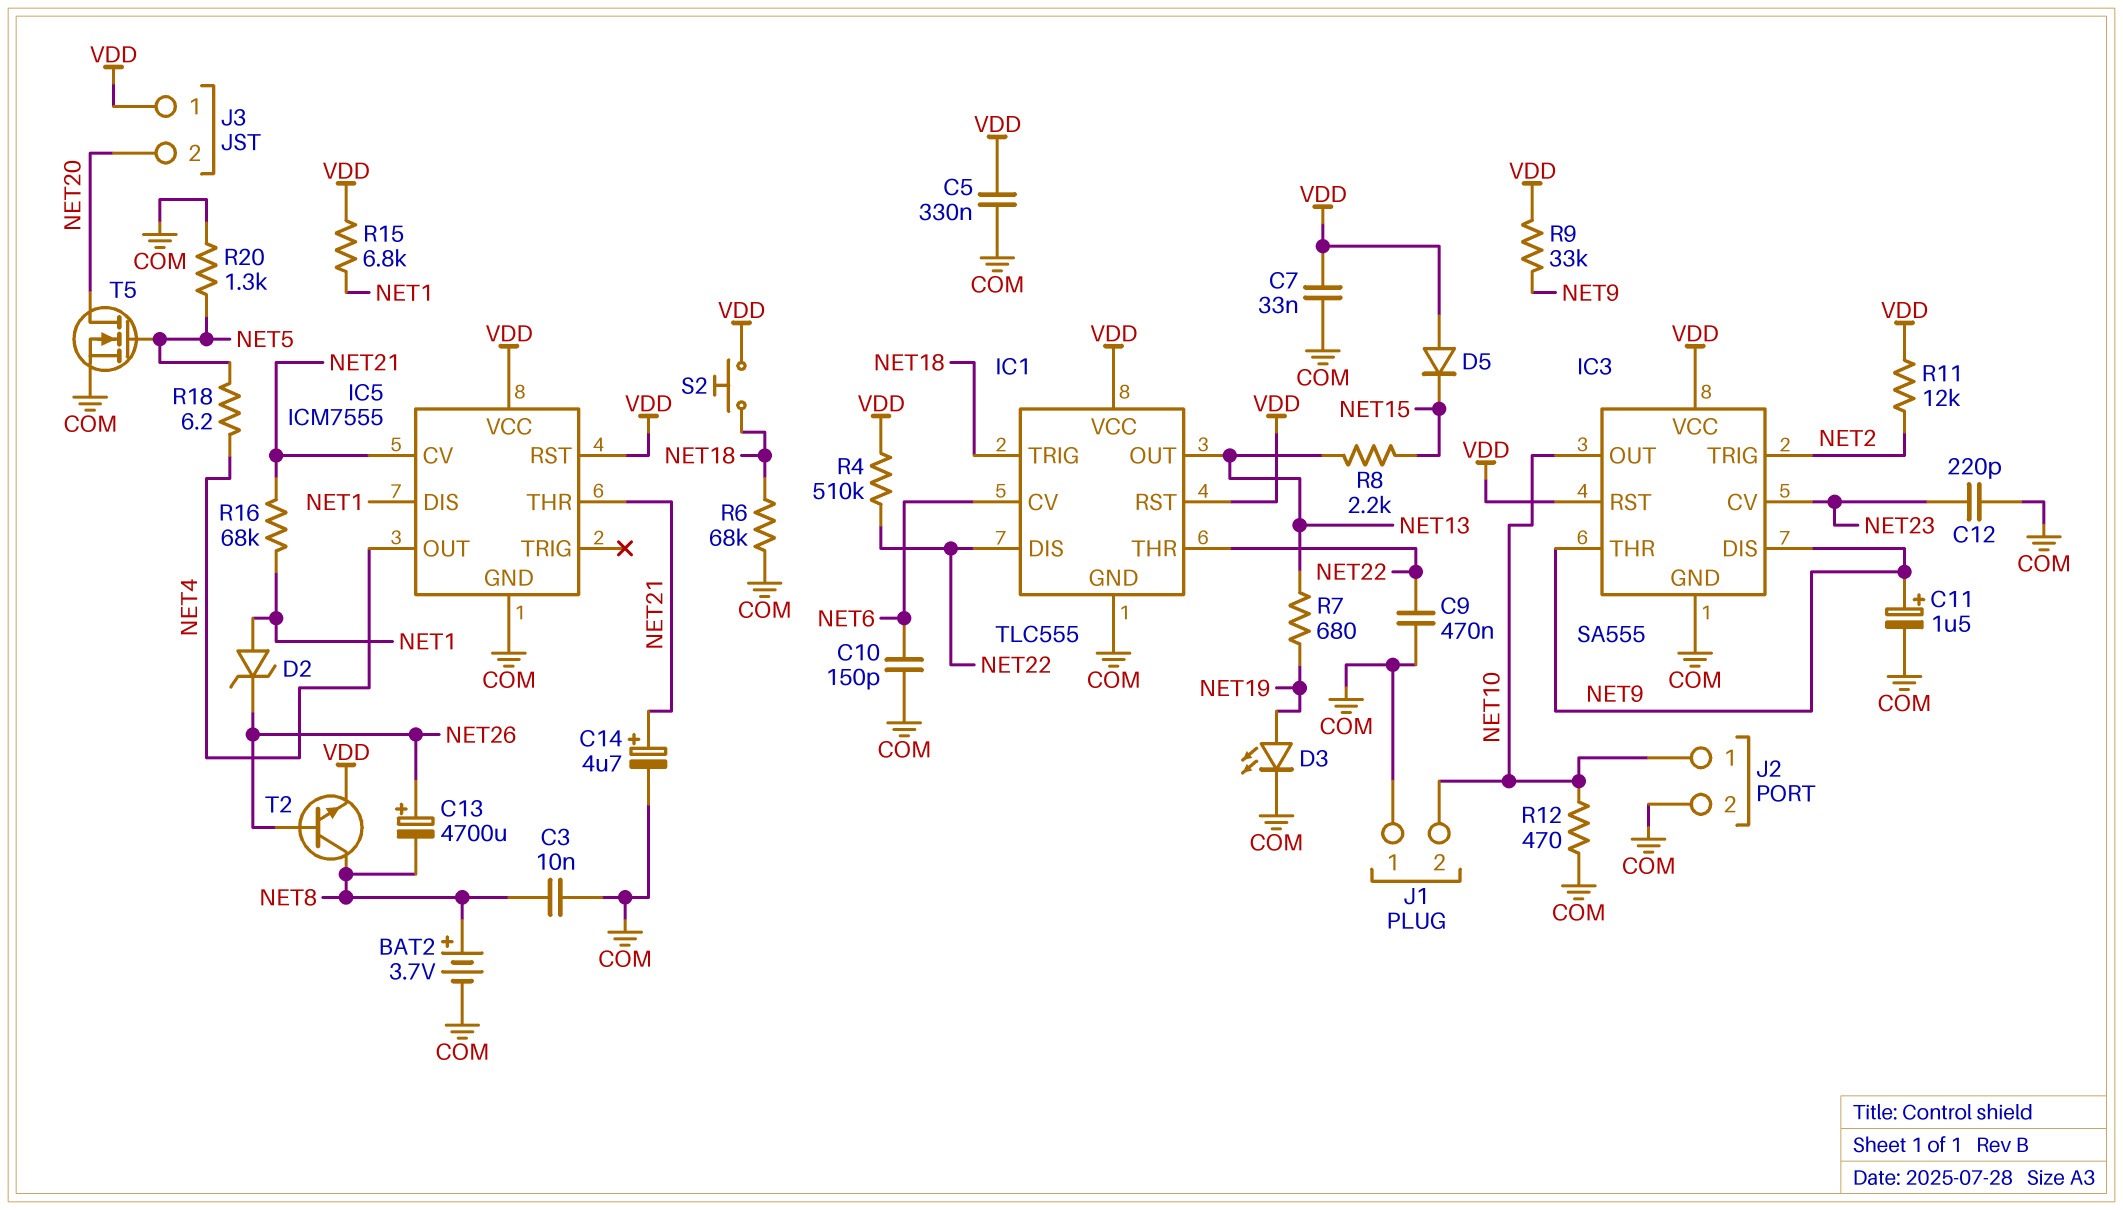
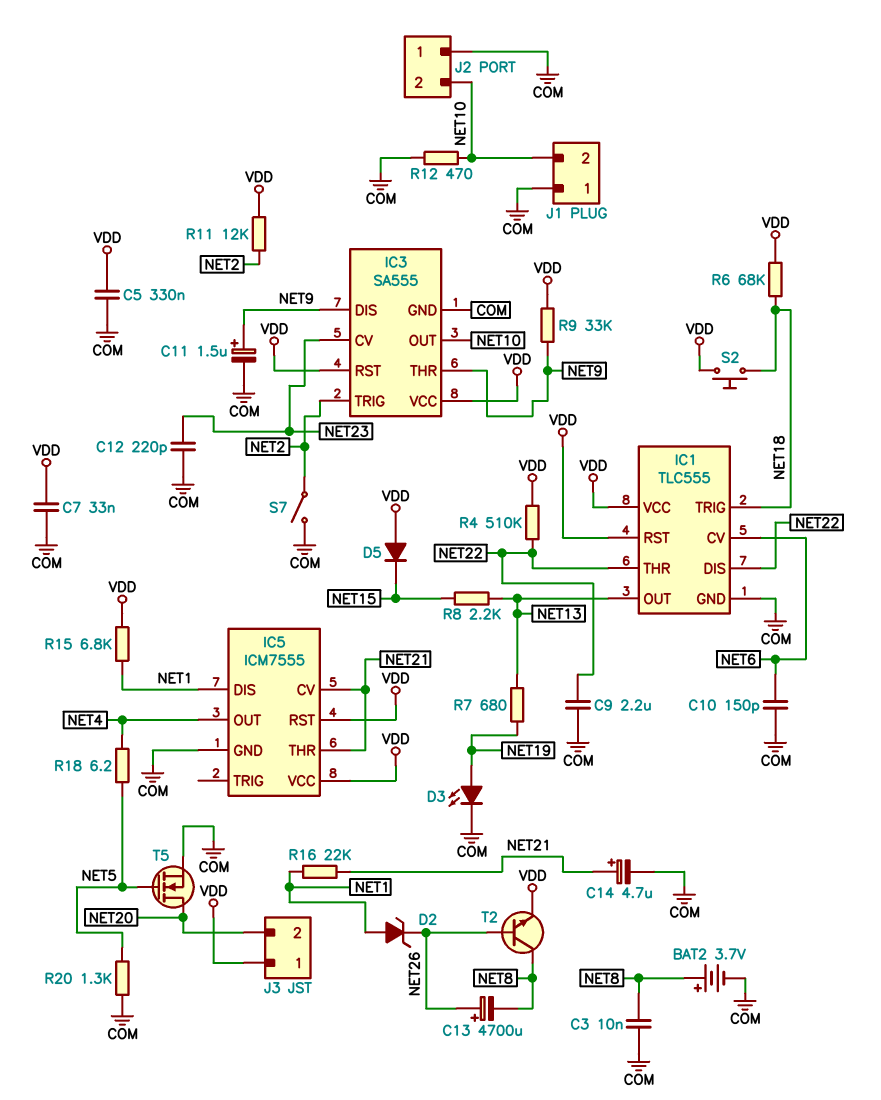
C9: 470nF (COM, NET22) -> 2.2uF (COM, NET22)
J2 pin 1: NET10 -> COM
J2 pin 2: COM -> NET10
R6: 68k (COM, NET18) -> 68k (NET18, VDD)
R16: 68k (NET1, NET21) -> 22k (NET1, NET21)
S7: none -> switch (COM, NET2)

